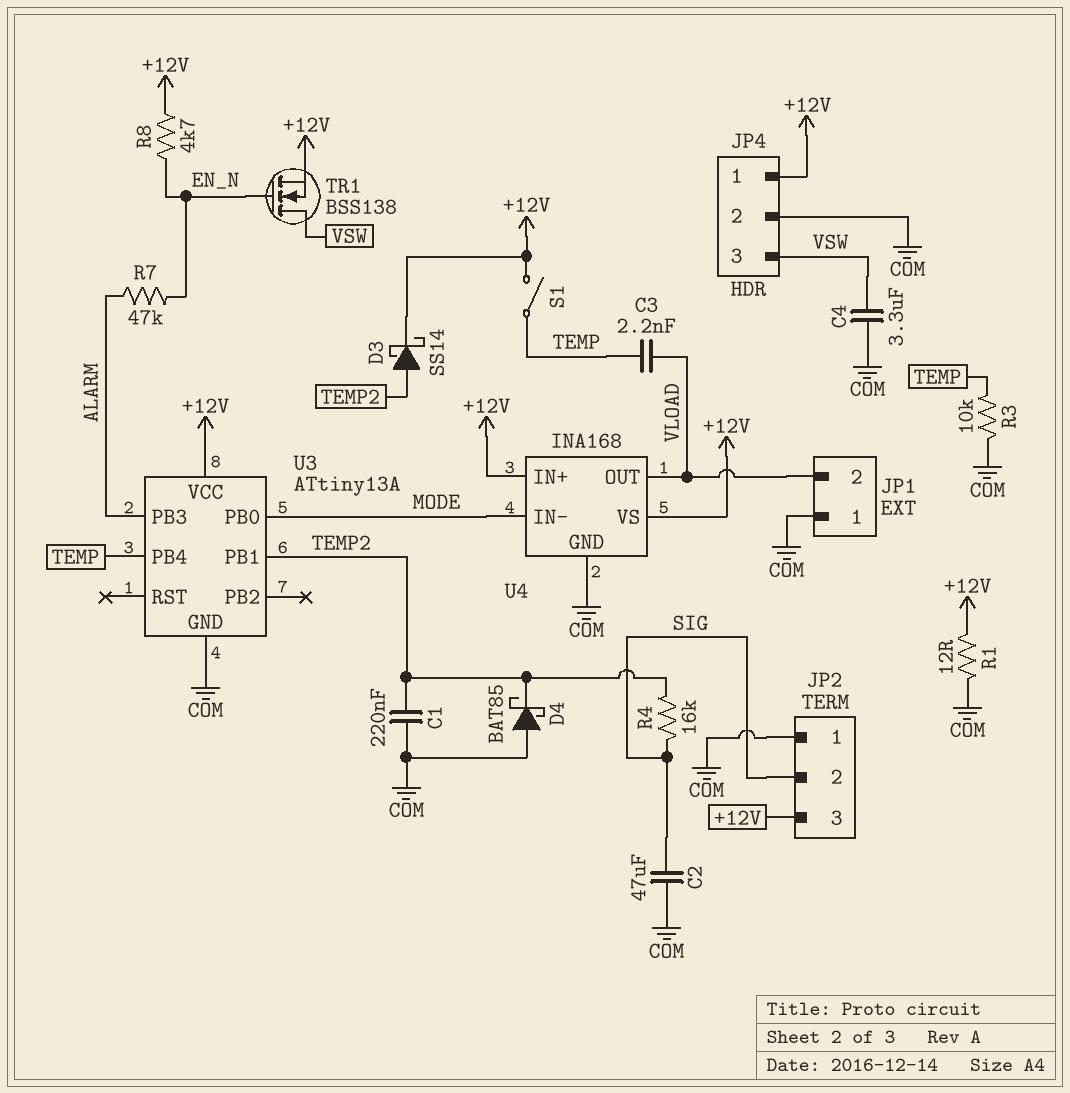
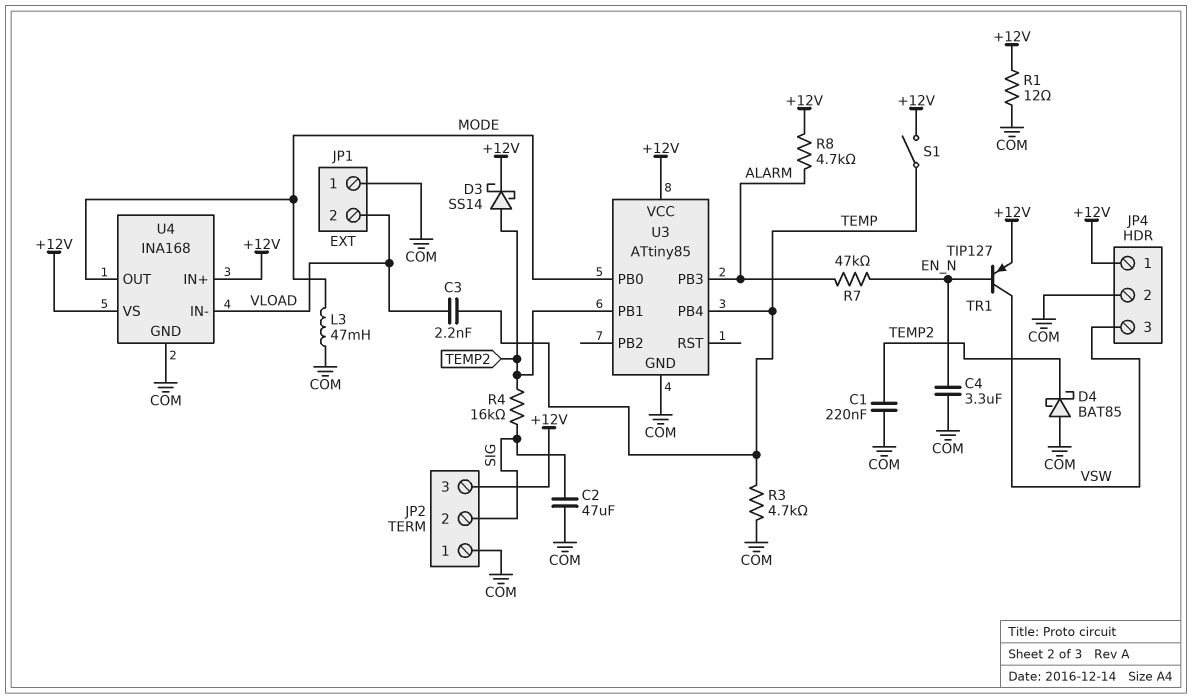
C4: 3.3uF (COM, VSW) -> 3.3uF (COM, EN_N)
L3: none -> 47mH (COM, MODE)
R3: 10k (COM, TEMP) -> 4.7k (COM, TEMP)
R8: 4.7k (+12V, EN_N) -> 4.7k (+12V, ALARM)
TR1: NMOS BSS138 (G EN_N, D VSW, S +12V) -> PNP TIP127 (B EN_N, C VSW, E +12V)
U3: ATtiny13A -> ATtiny85
U4 pin IN-: MODE -> VLOAD
U4 pin OUT: VLOAD -> MODE

